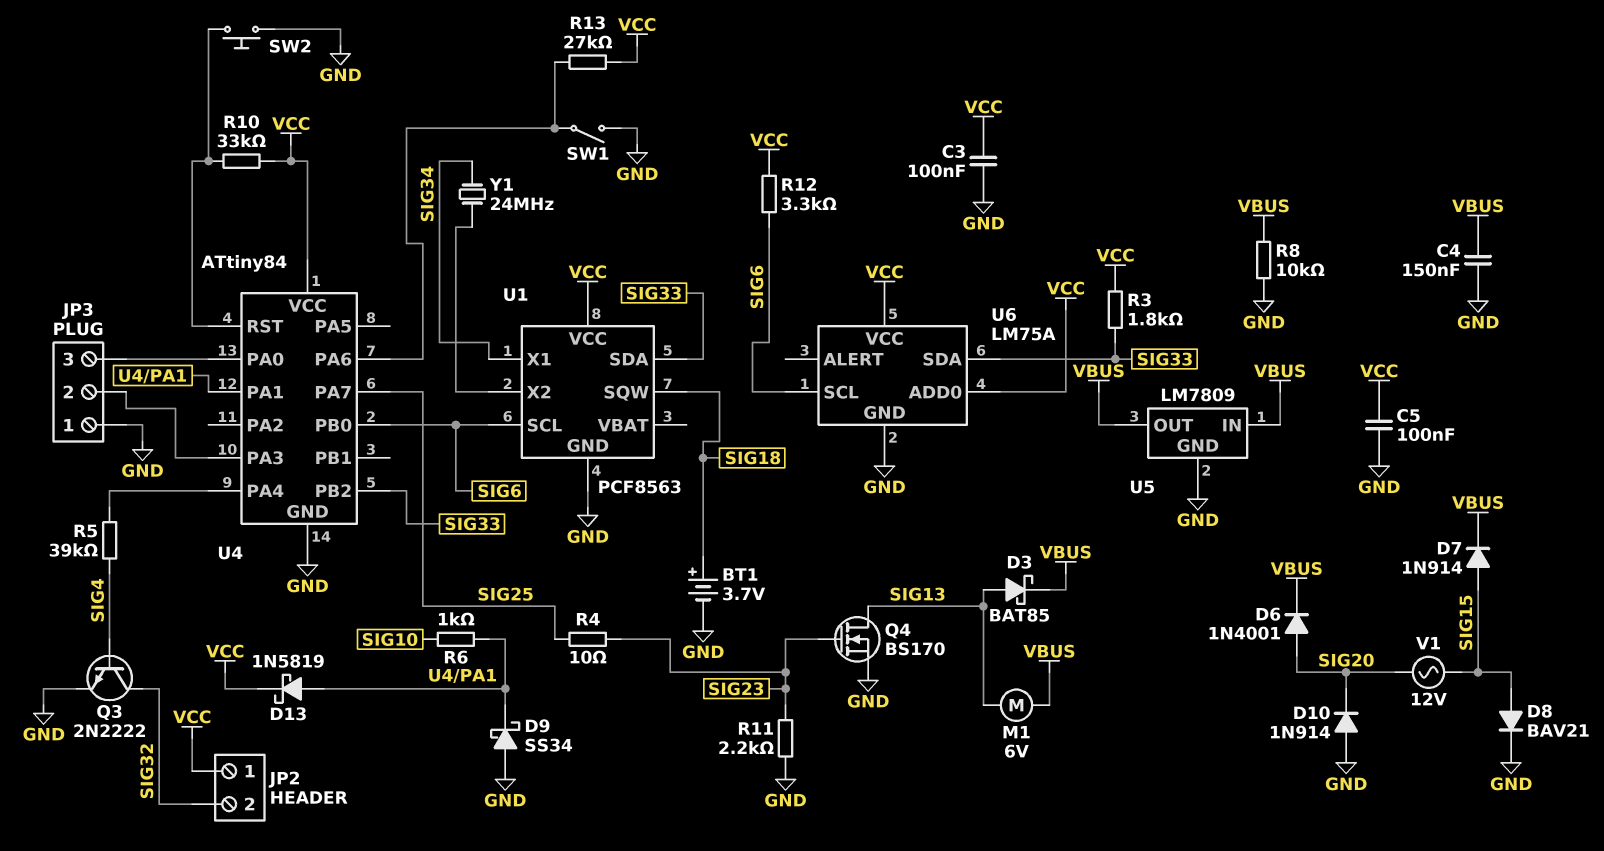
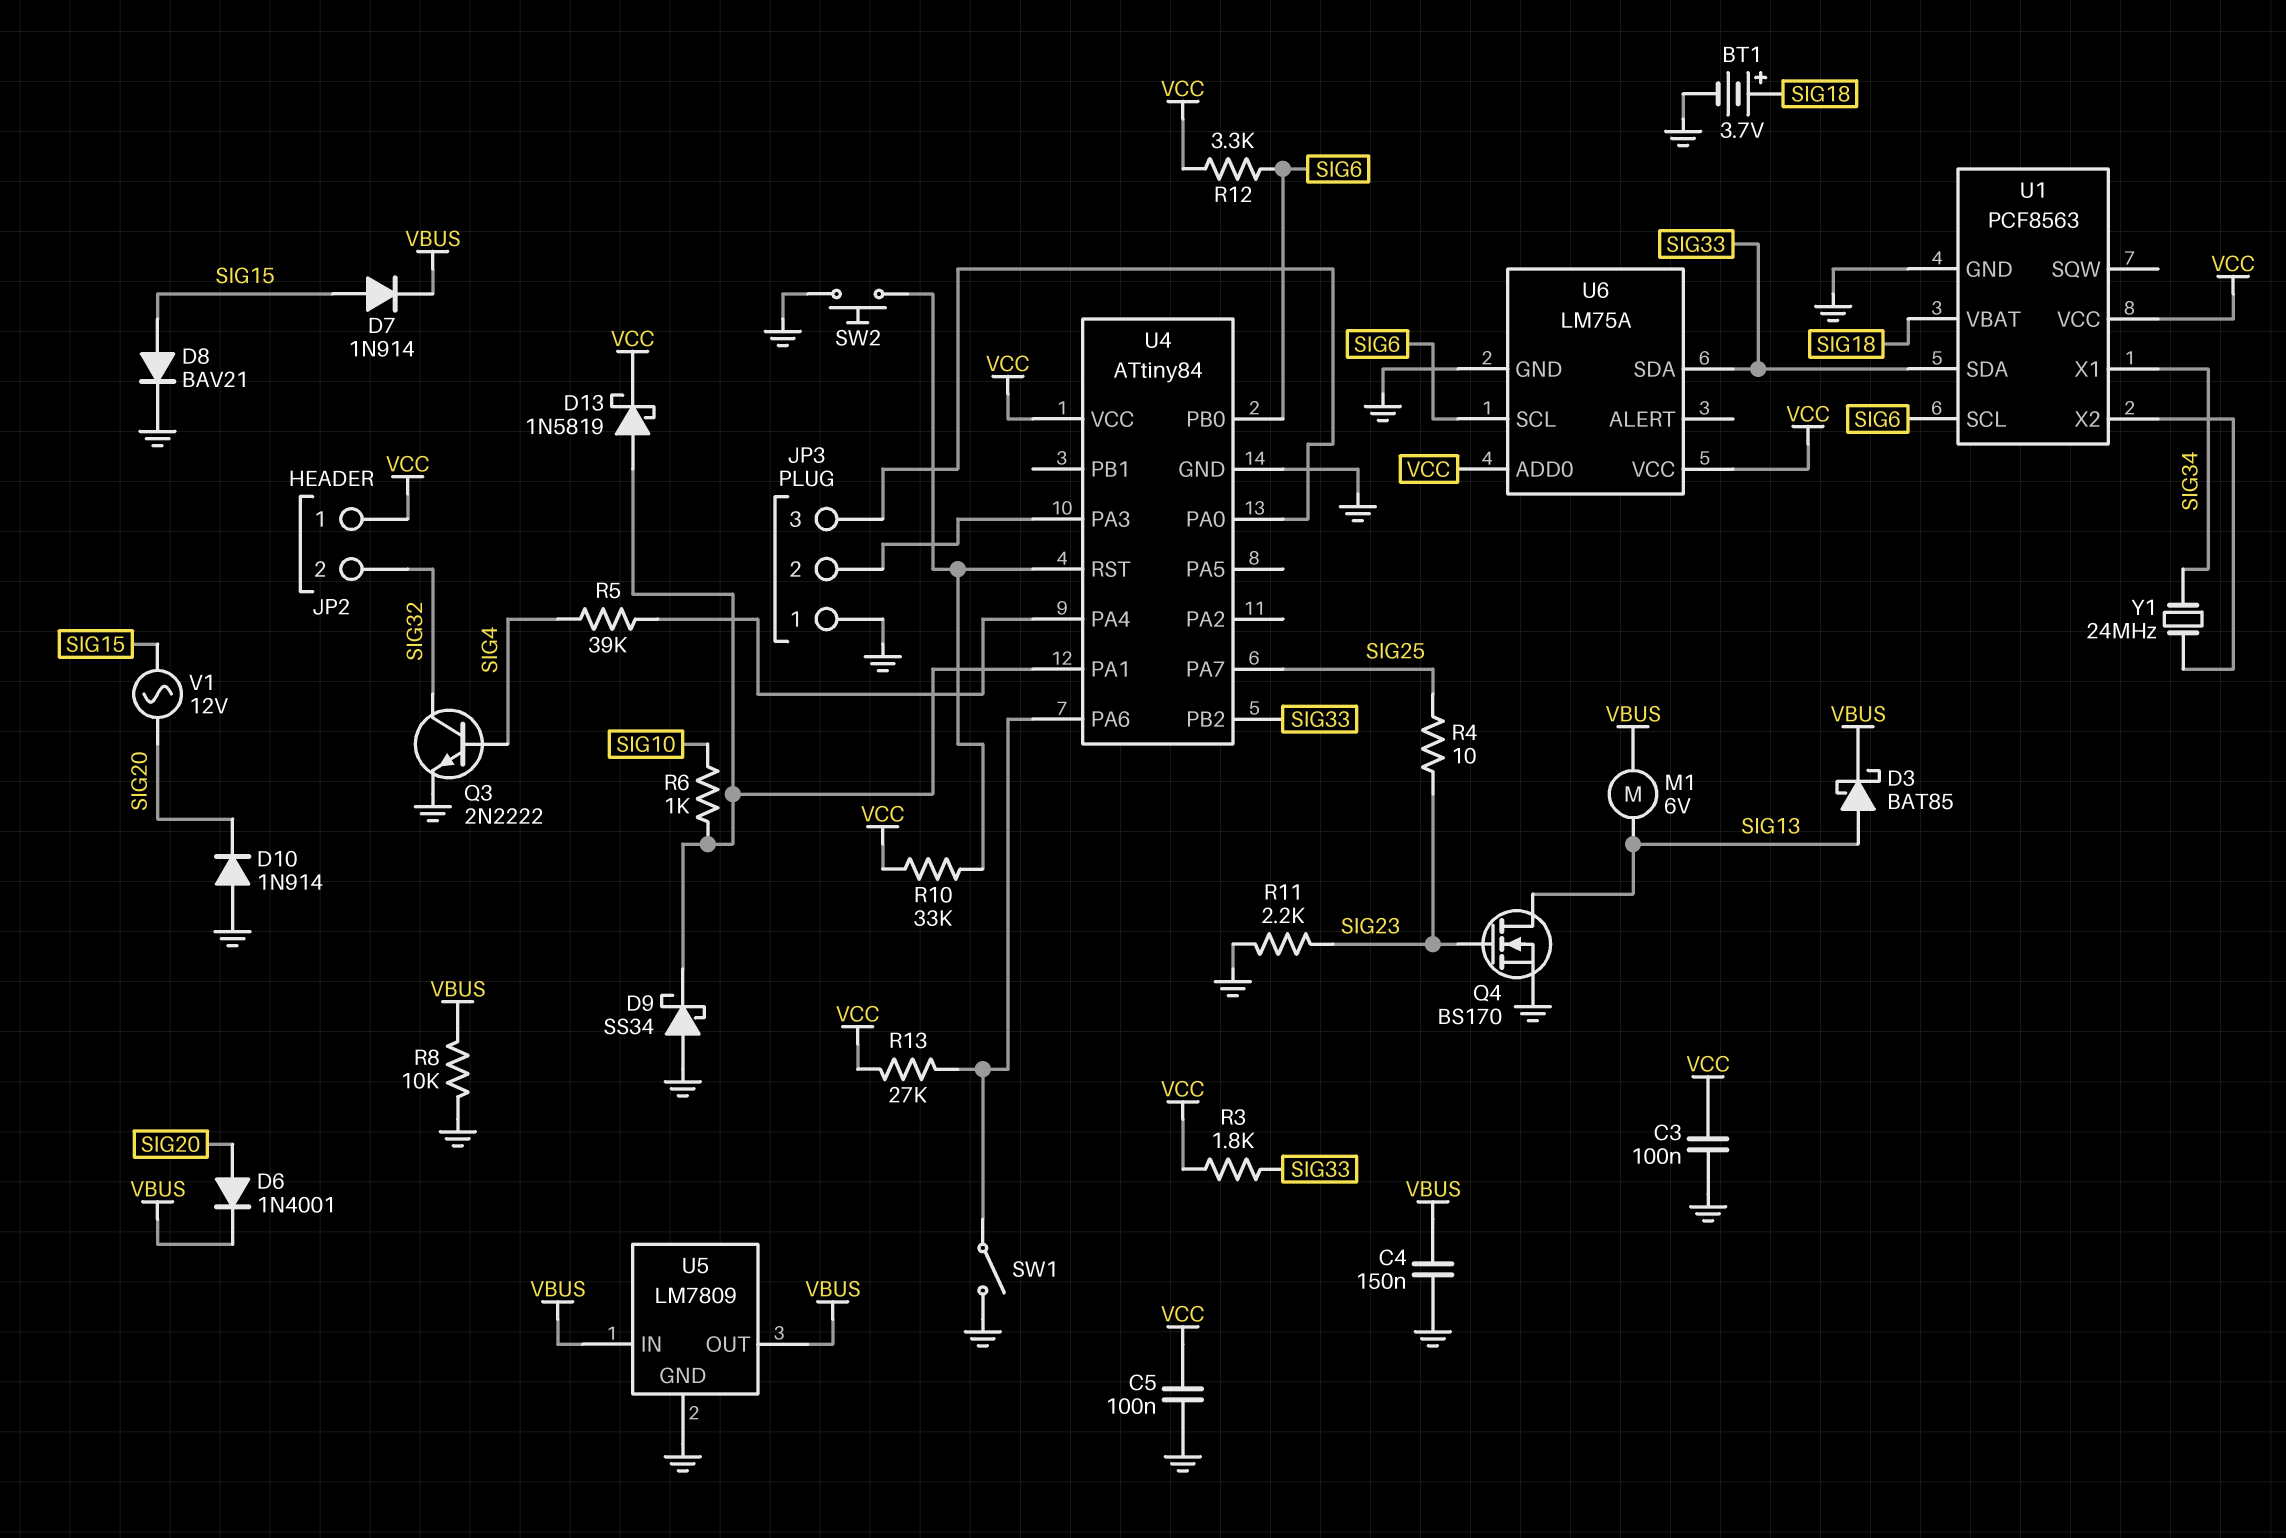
U1 pin SQW: SIG18 -> none
U1 pin VBAT: none -> SIG18

